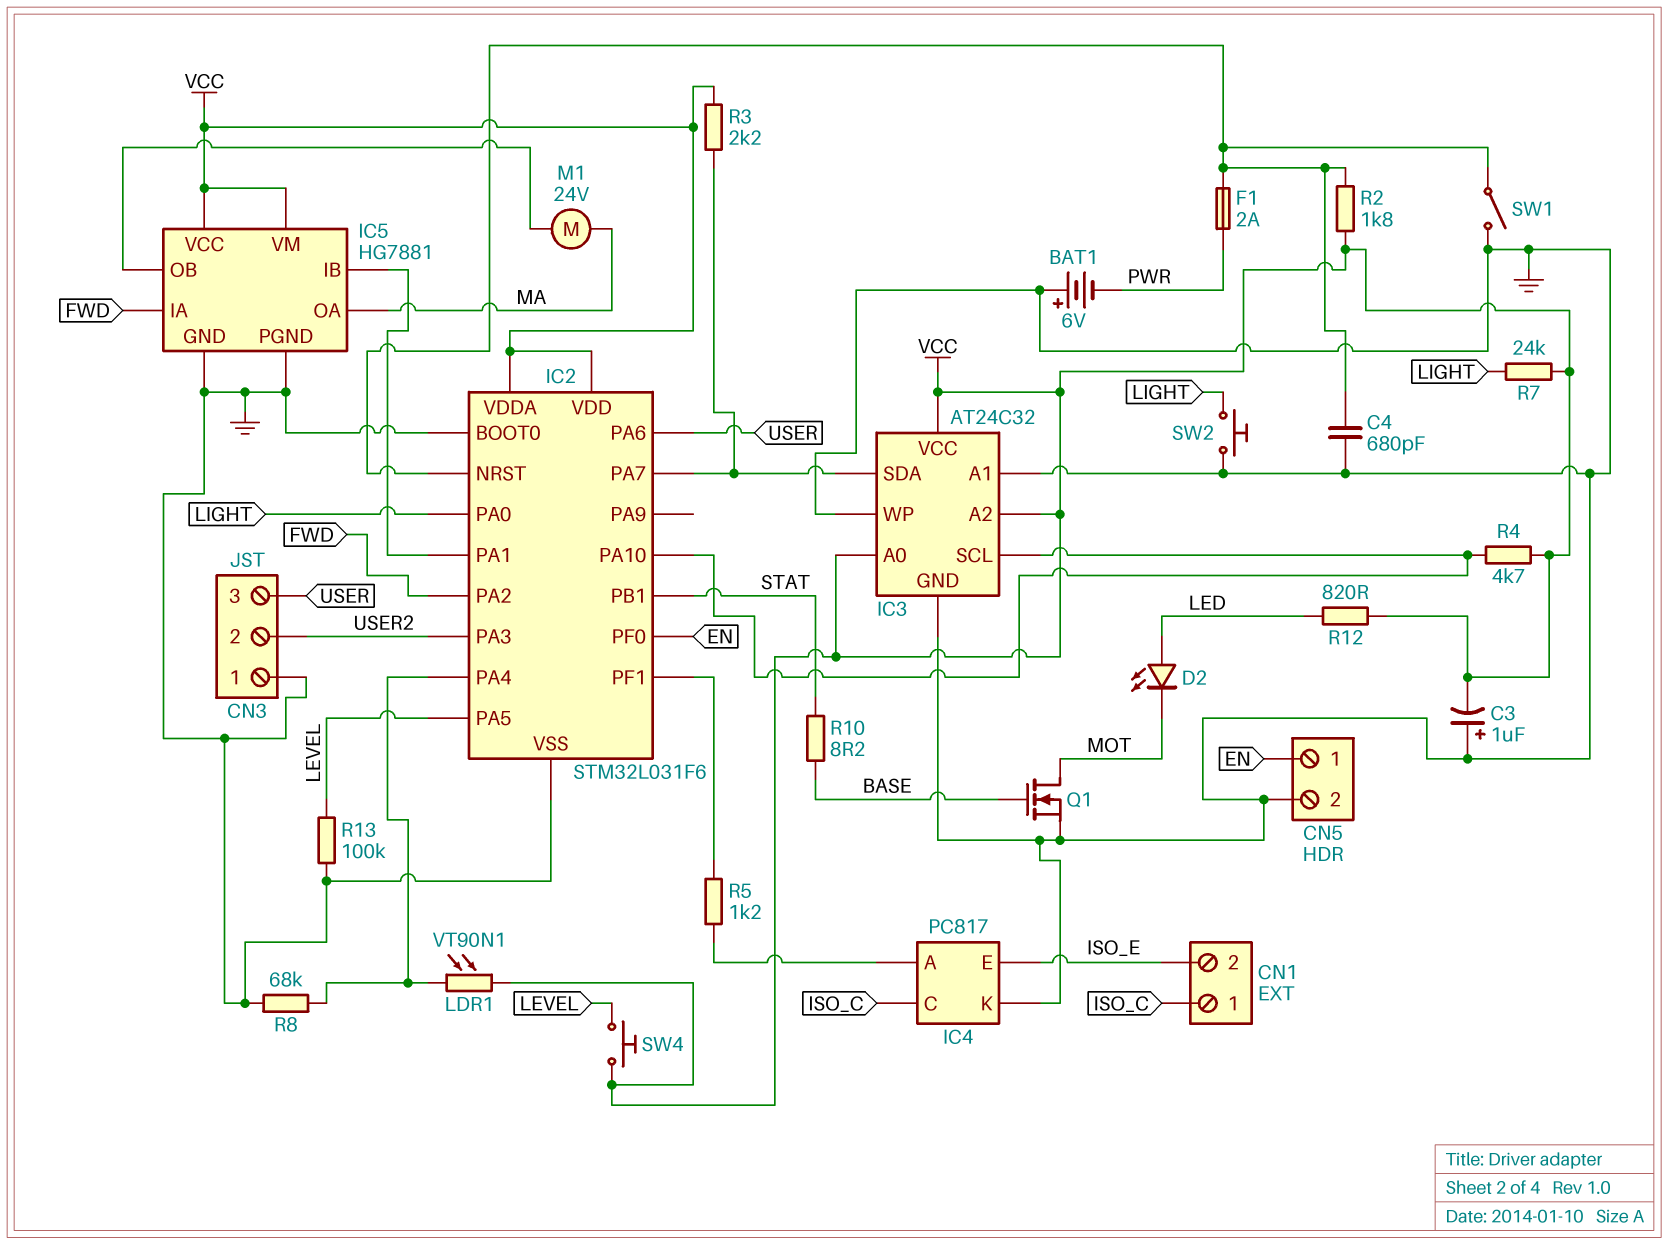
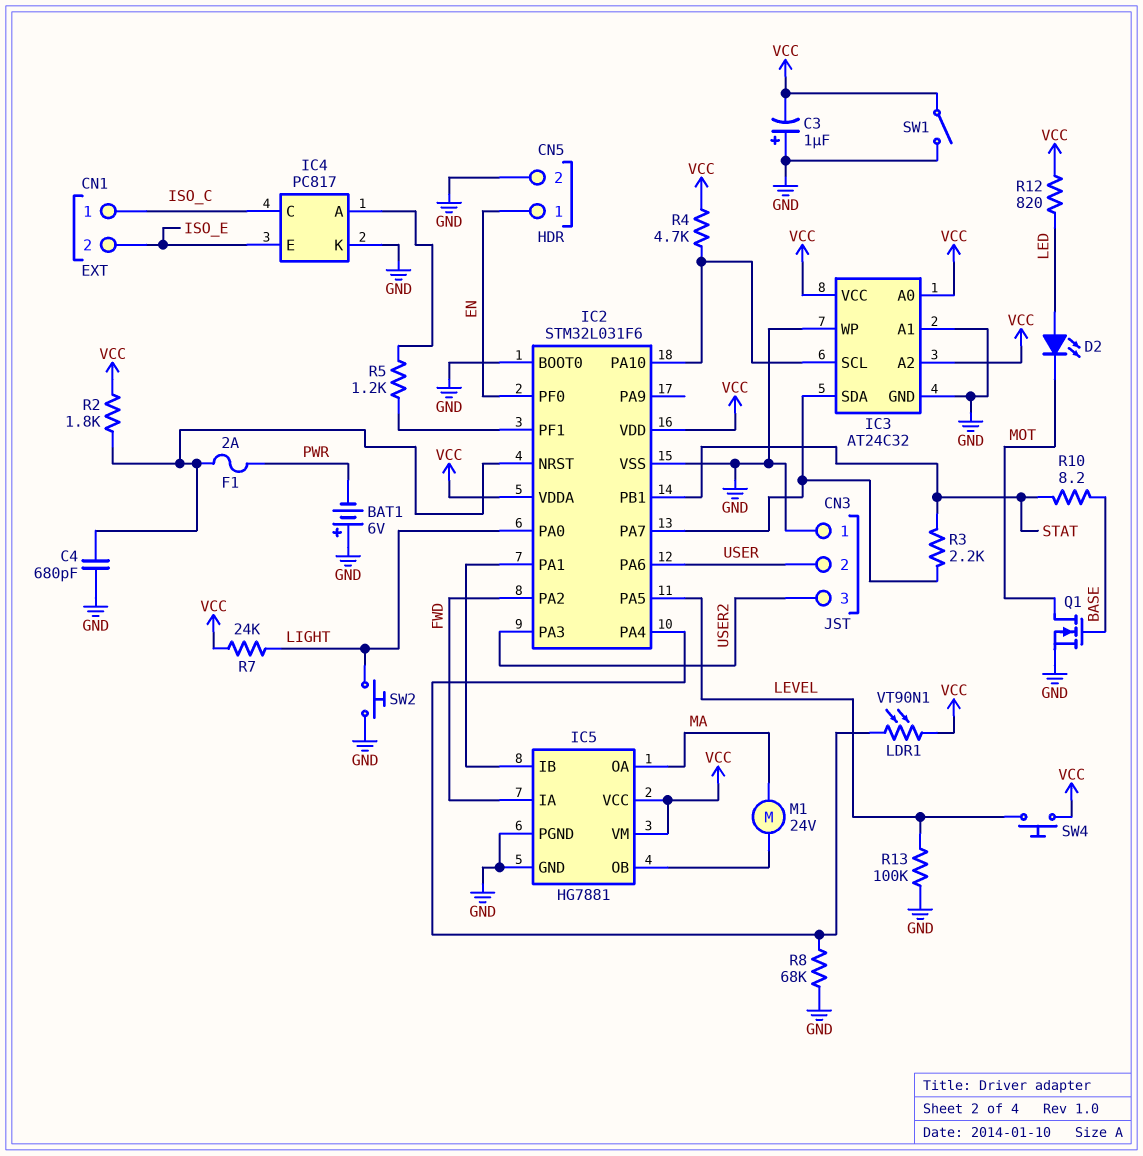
CN3 pin 2: USER2 -> USER
CN3 pin 3: USER -> USER2
R3: 2.2k (IC2/PA7, VCC) -> 2.2k (IC2/PA7, STAT)
SW1: switch (GND, IC2/NRST) -> switch (GND, VCC)

